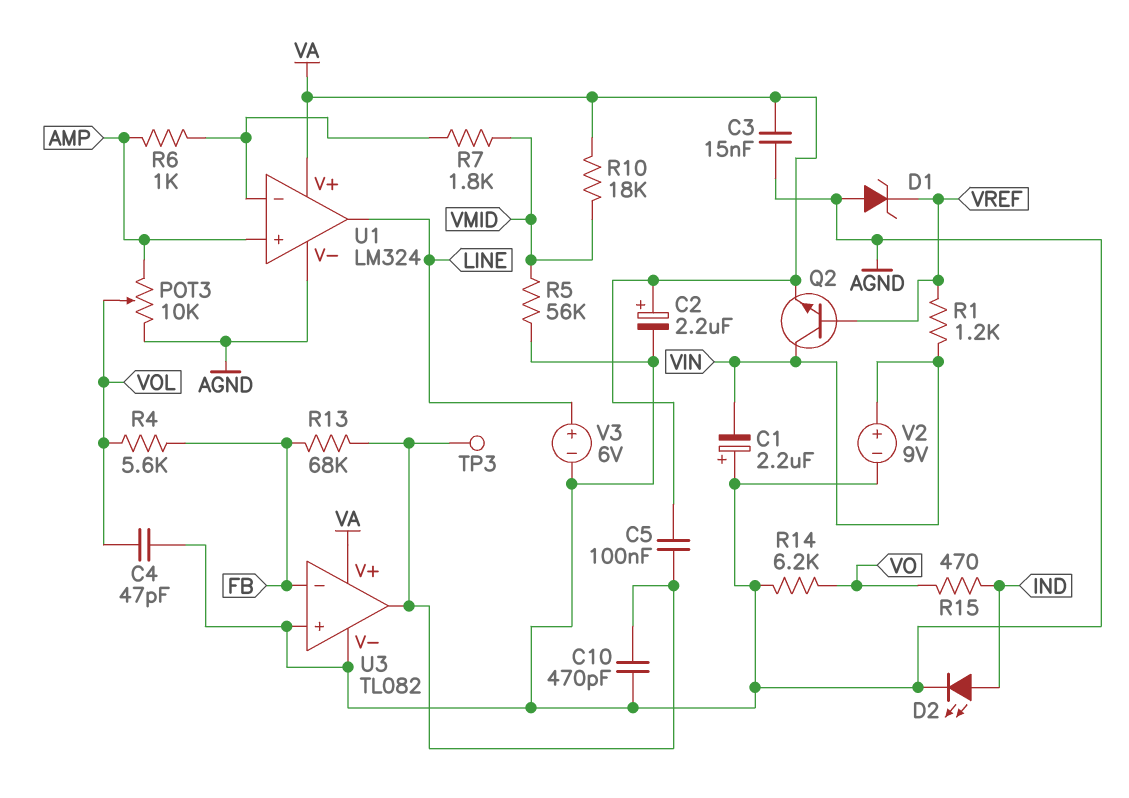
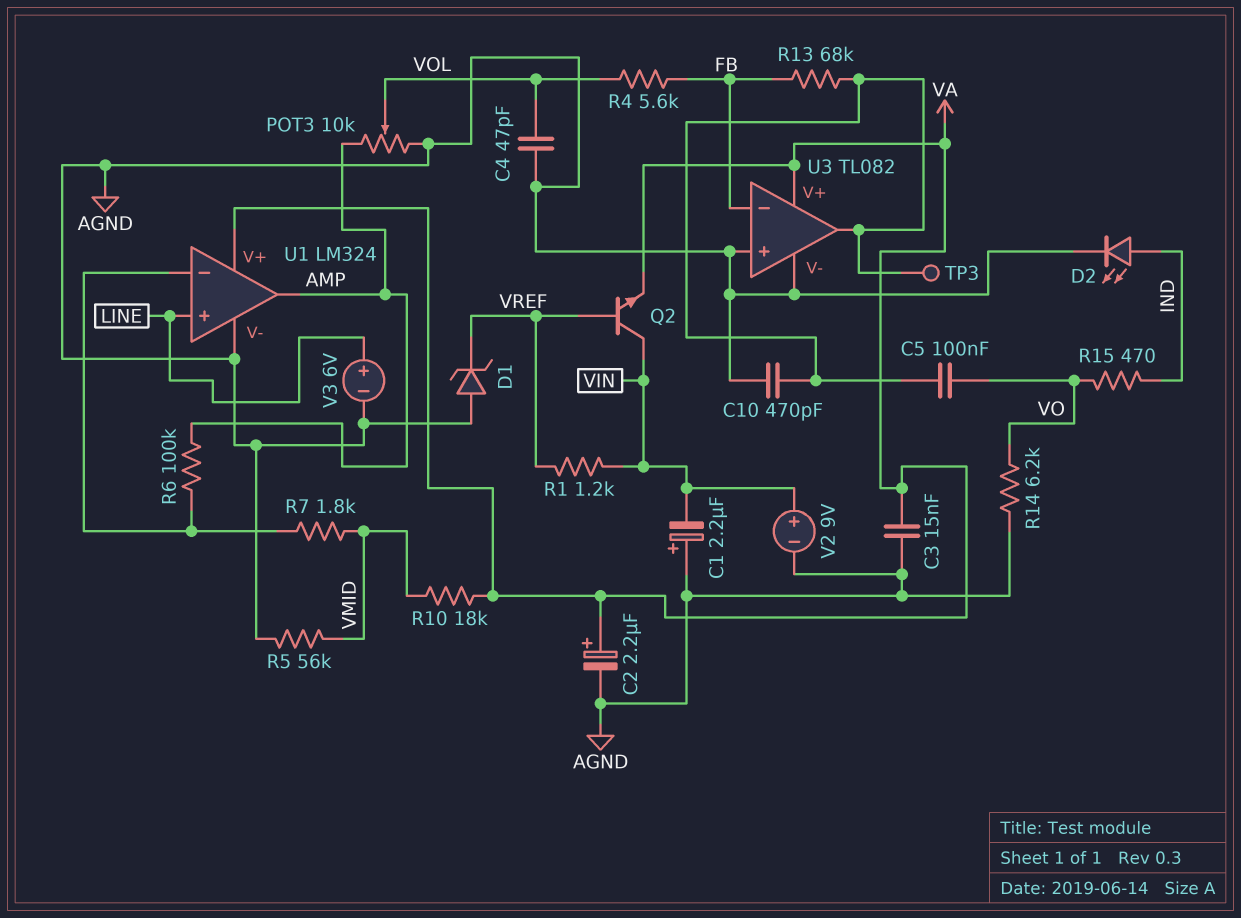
C5: 100nF (U3/out, VA) -> 100nF (U3/out, VO)
R6: 1k (AMP, U1/in-) -> 100k (AMP, U1/in-)
U1 pin in+: AMP -> LINE
U1 pin out: LINE -> AMP

